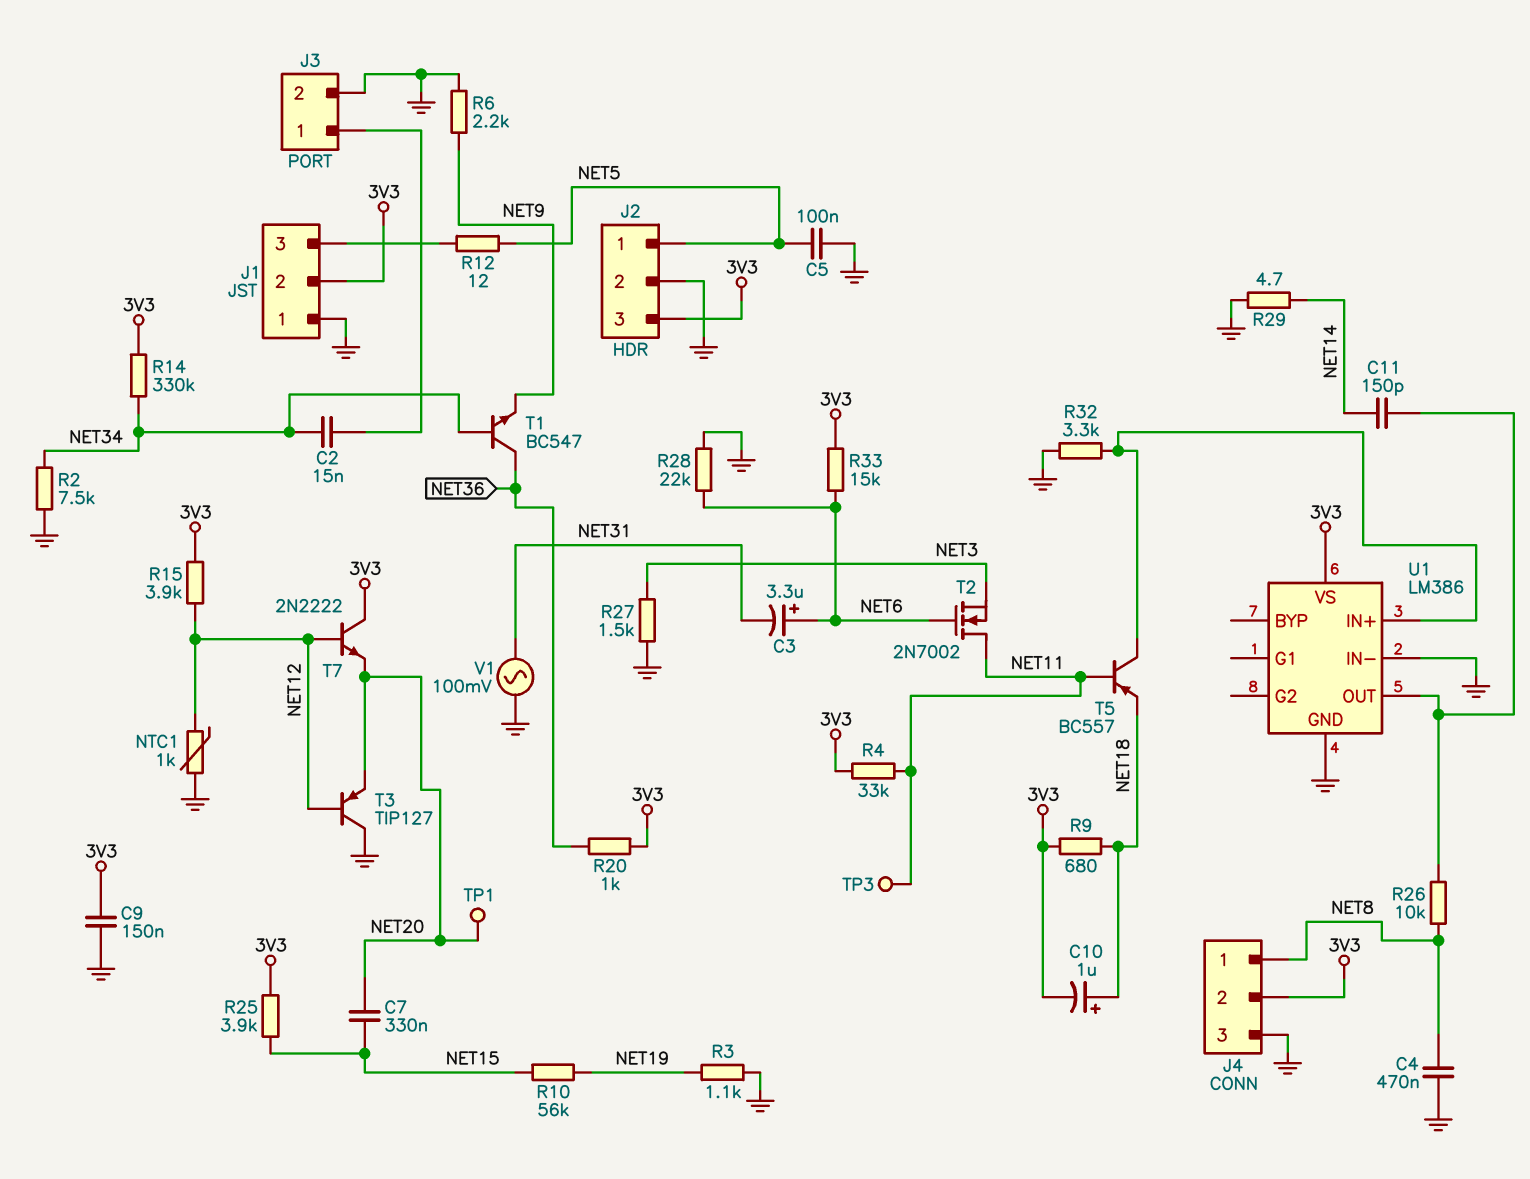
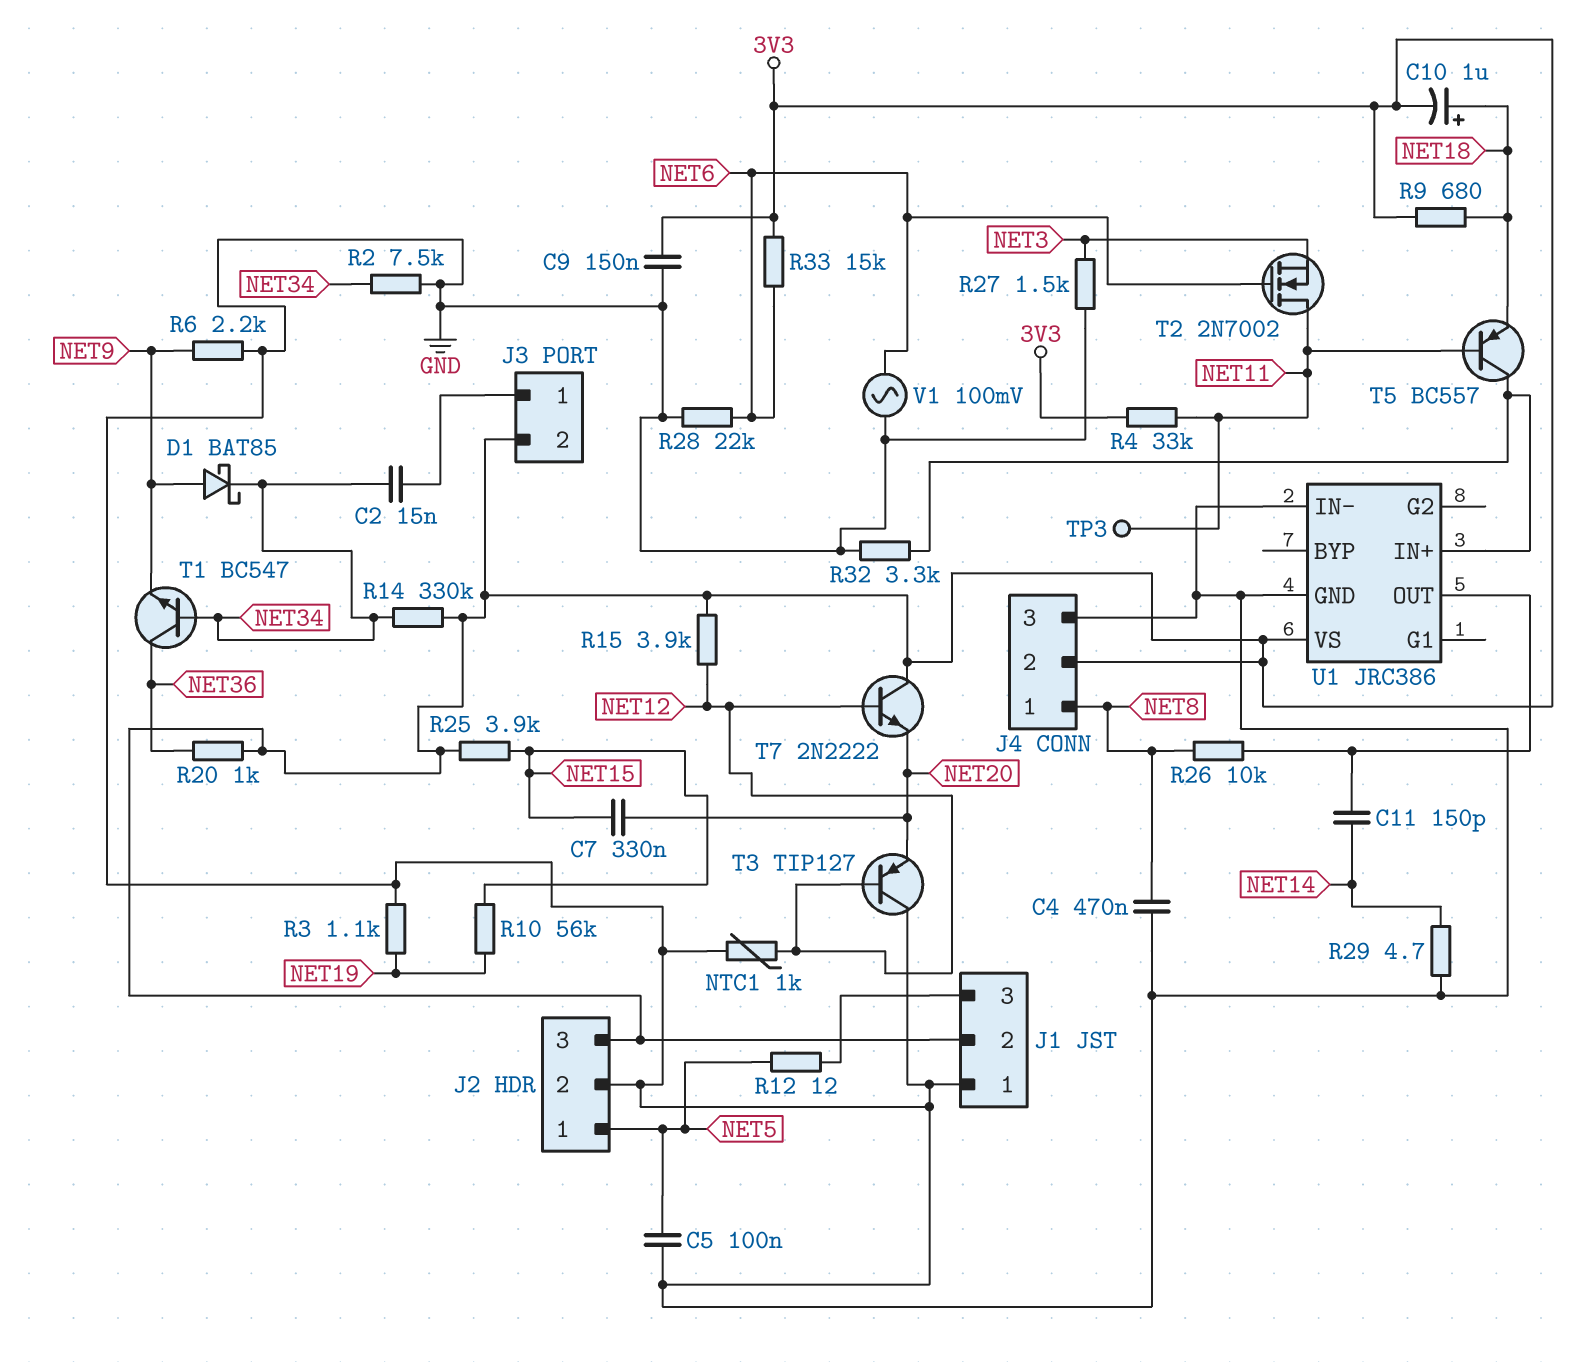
C3: 3.3uF (plus NET6, minus NET31) -> none
D1: none -> schottky BAT85 (A NET9, K NET34)
J3 pin 2: GND -> 3V3
TP1: test point (NET20) -> none
U1: LM386 -> JRC386
V1: AC 100mV (GND, NET31) -> AC 100mV (GND, NET6)

